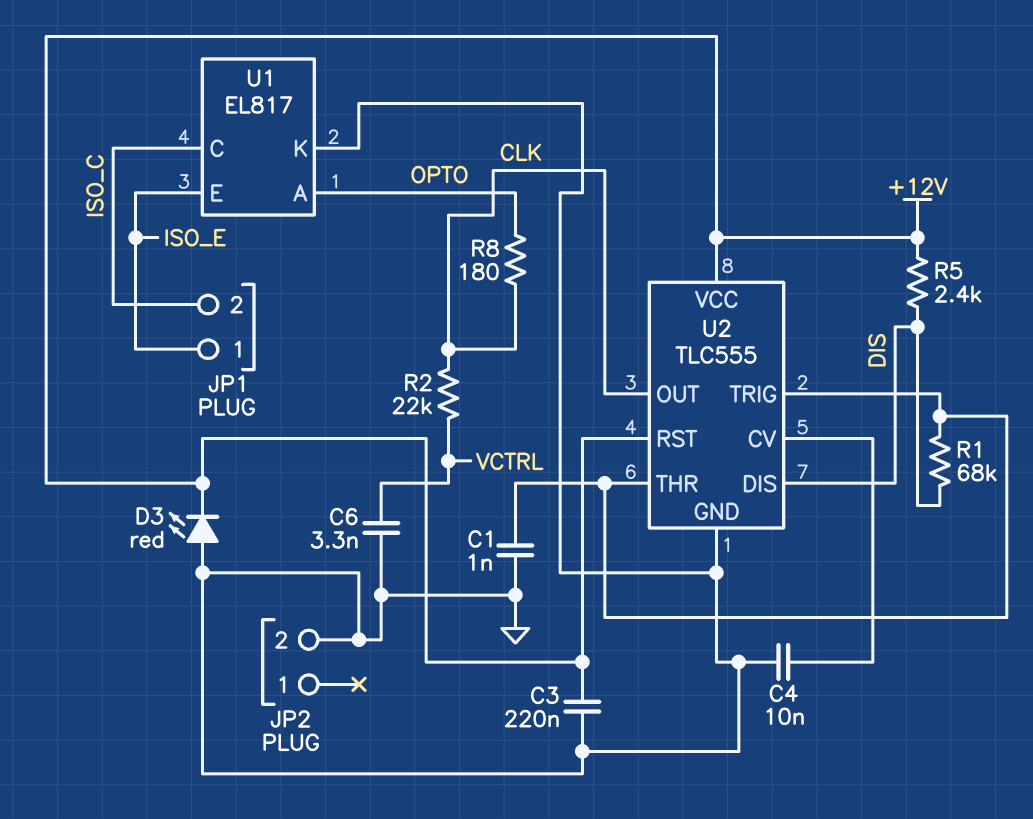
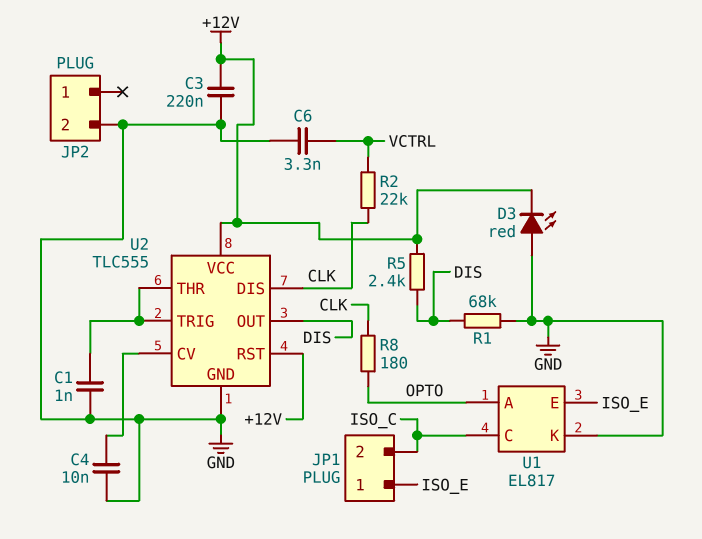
R1: 68k (DIS, U2/THR) -> 68k (DIS, GND)
U2 pin DIS: DIS -> CLK
U2 pin OUT: CLK -> DIS

